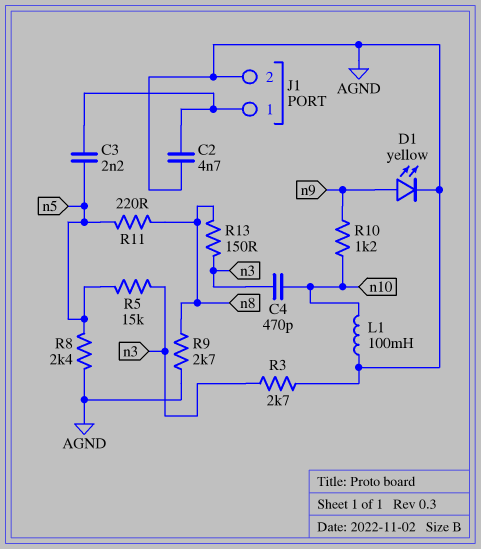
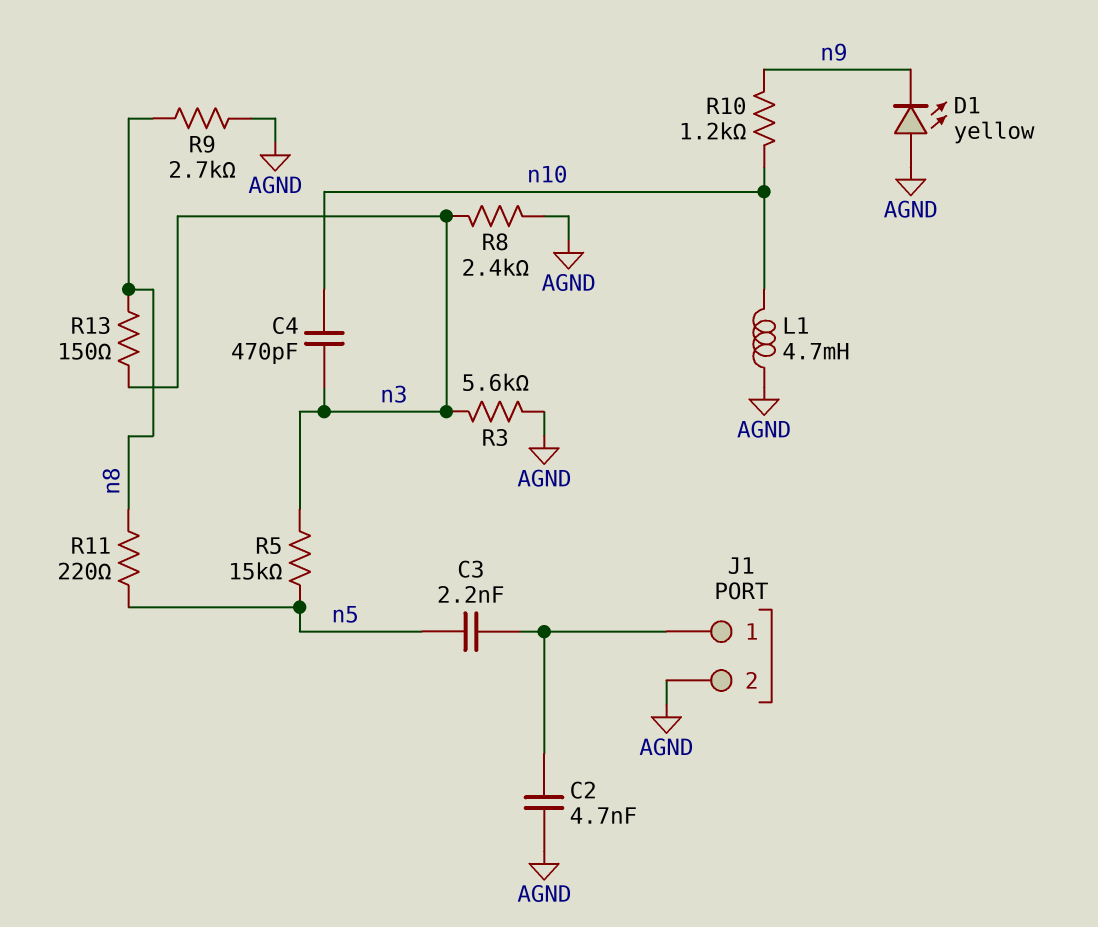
D1: LED yellow (A n9, K AGND) -> LED yellow (A AGND, K n9)
L1: 100mH (AGND, n10) -> 4.7mH (AGND, n10)
R3: 2.7k (AGND, n3) -> 5.6k (AGND, n3)
R8: 2.4k (AGND, n5) -> 2.4k (AGND, n3)

